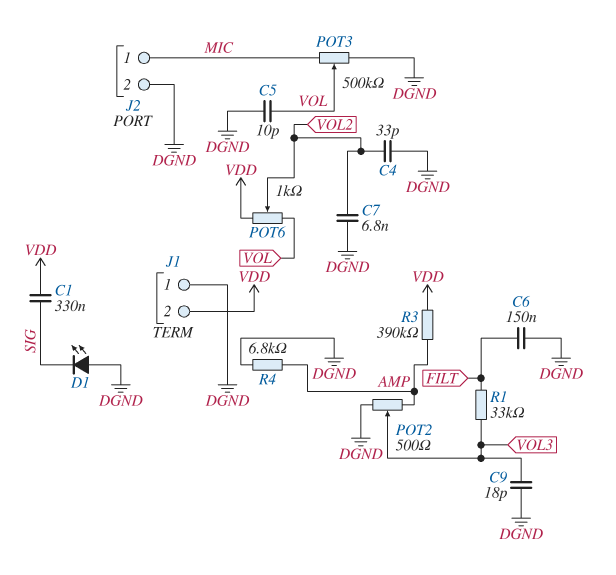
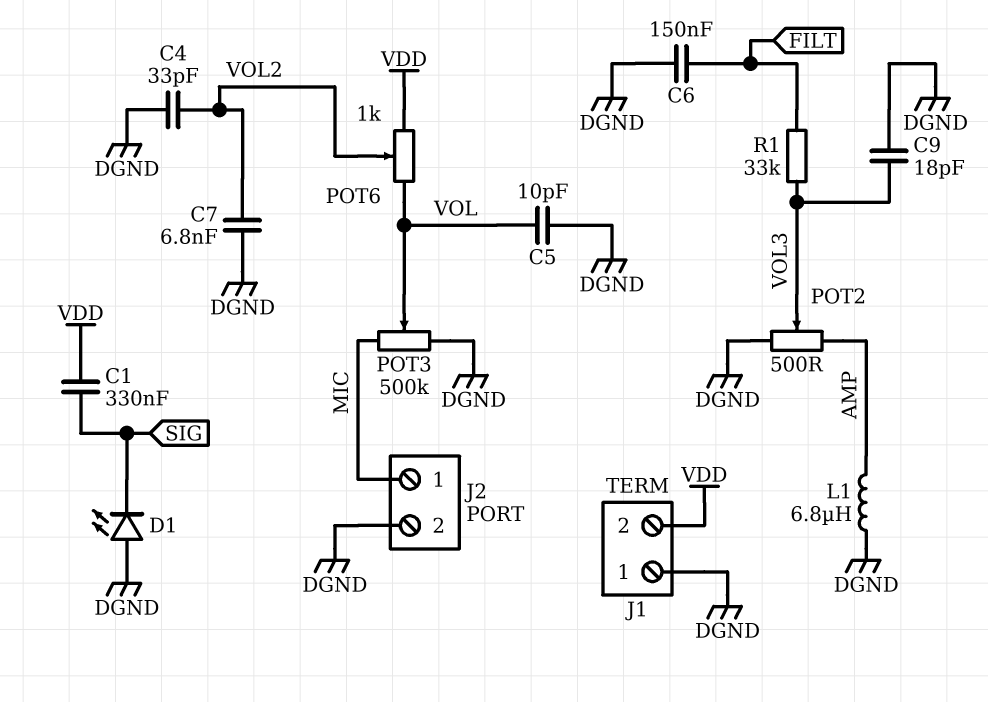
L1: none -> 6.8uH (AMP, DGND)
R3: 390k (AMP, VDD) -> none
R4: 6.8k (AMP, DGND) -> none

